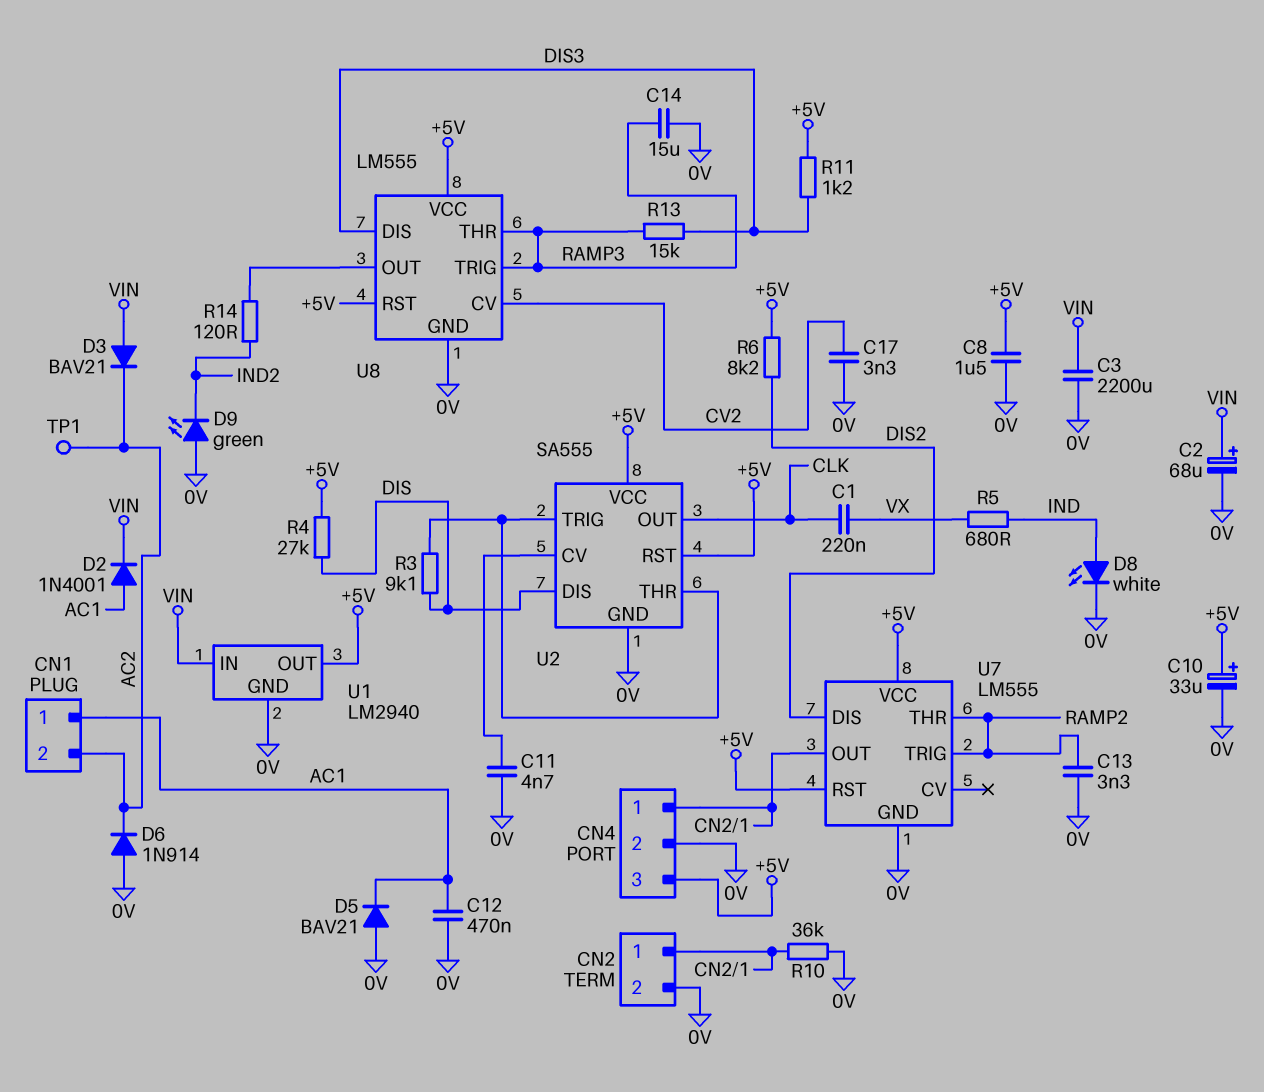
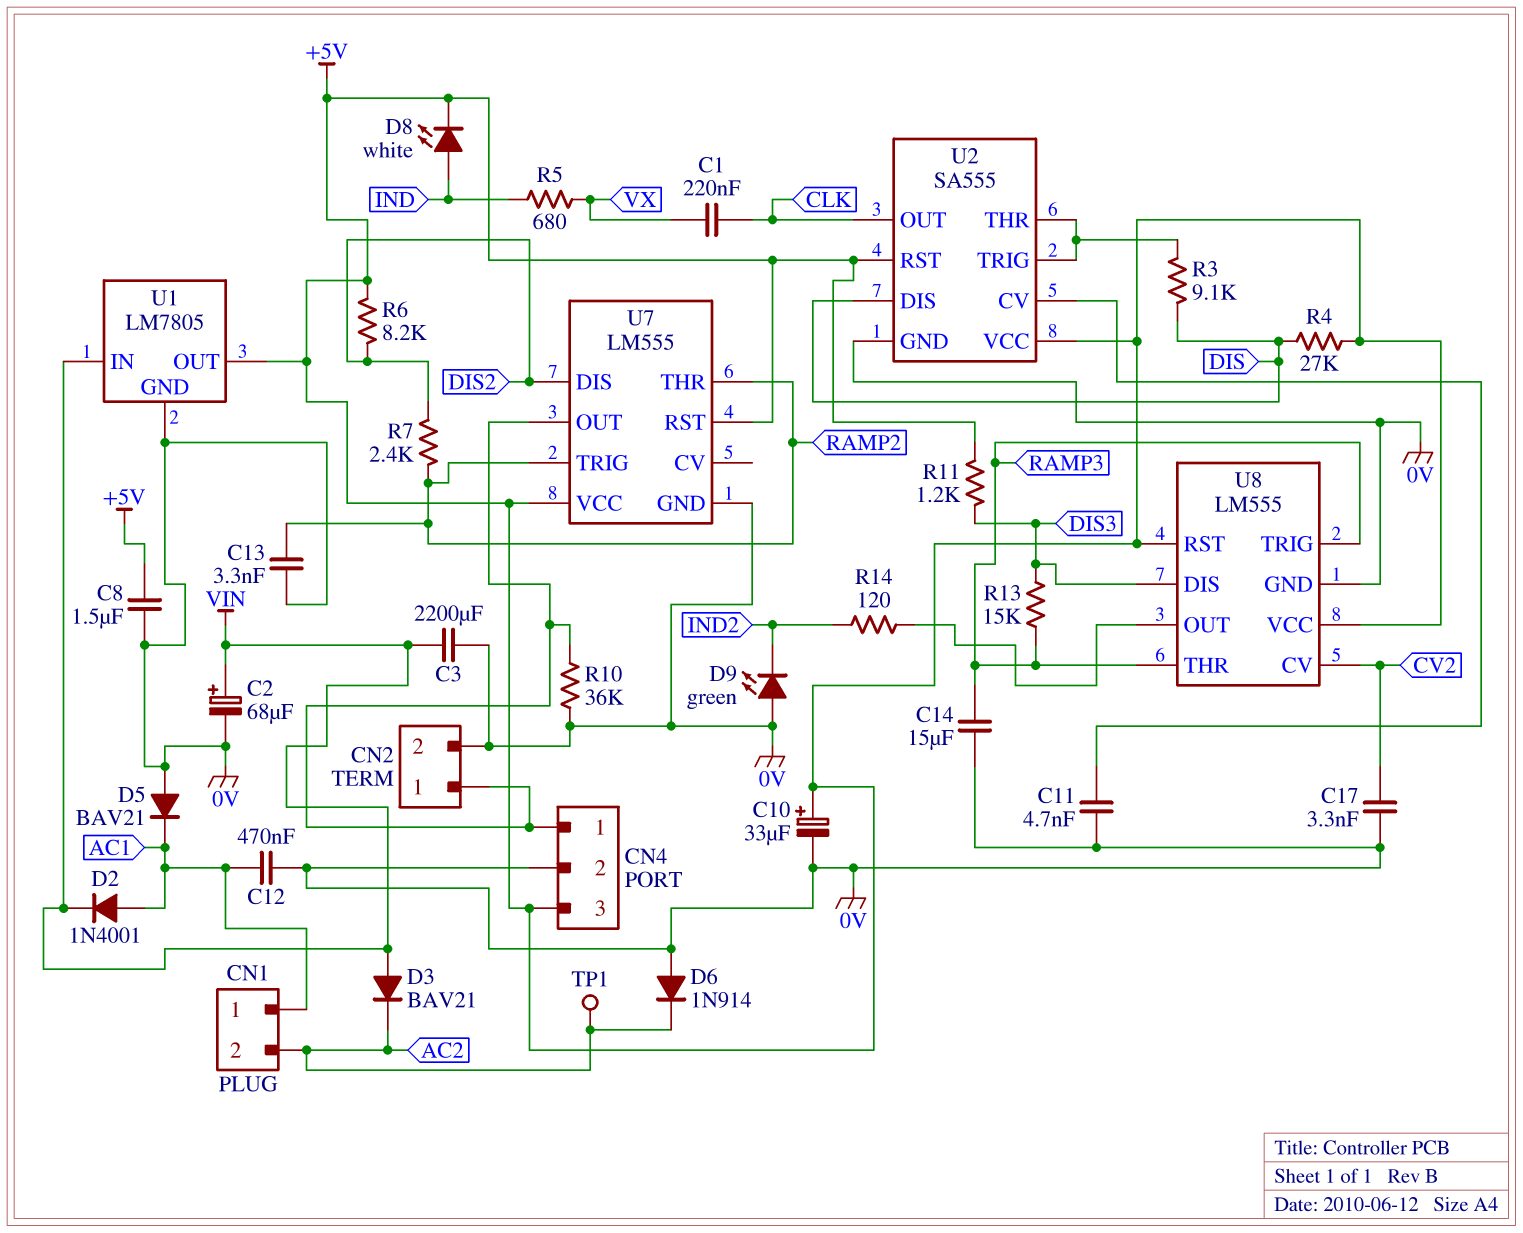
D8: LED white (A IND, K 0V) -> LED white (A IND, K +5V)
R7: none -> 2.4k (DIS2, RAMP2)
U1: LM2940 -> LM7805

